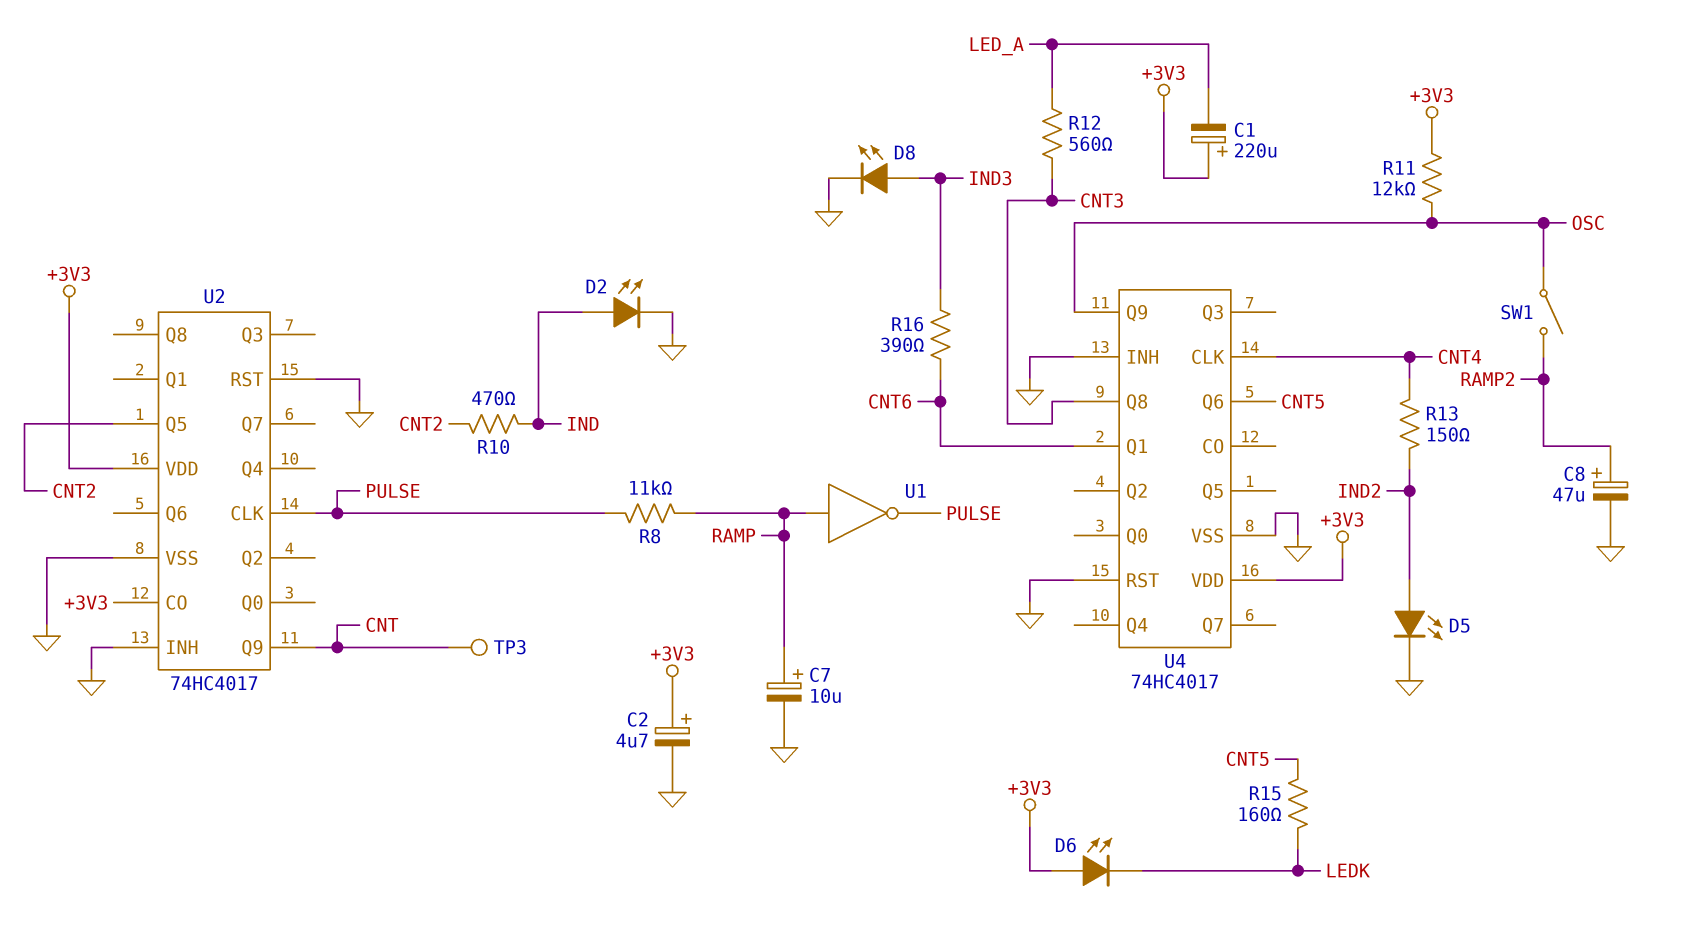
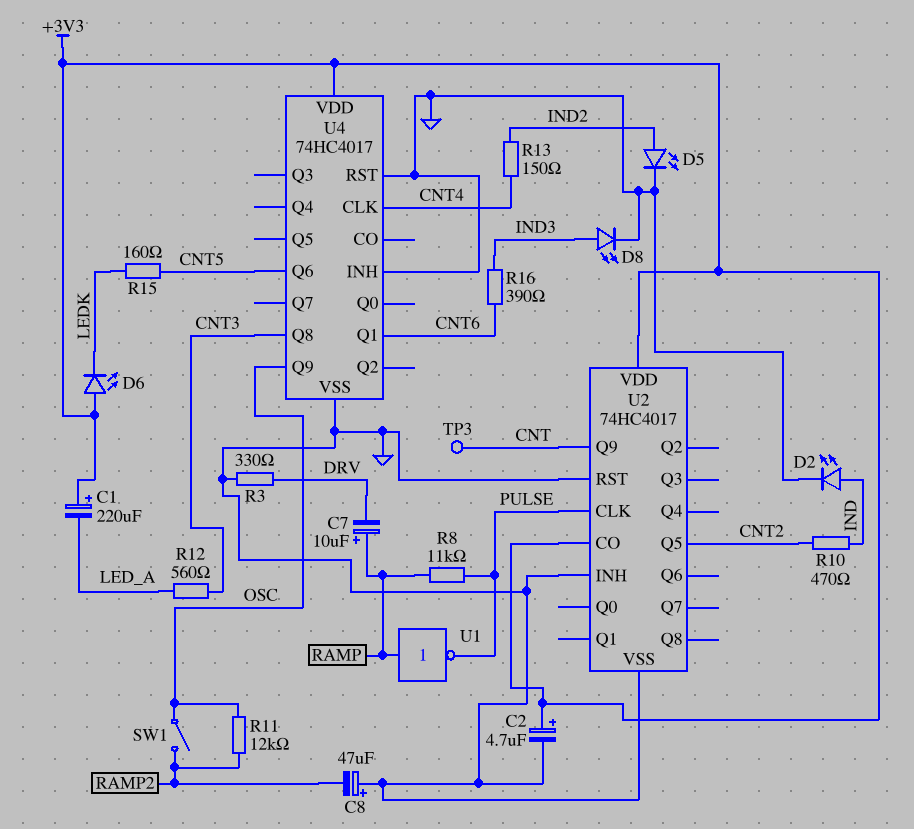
C7: 10uF (plus RAMP, minus GND) -> 10uF (plus RAMP, minus DRV)
C8: 47uF (plus RAMP2, minus GND) -> 47uF (plus GND, minus RAMP2)
R3: none -> 330 (DRV, GND)
R11: 12k (+3V3, OSC) -> 12k (OSC, RAMP2)

